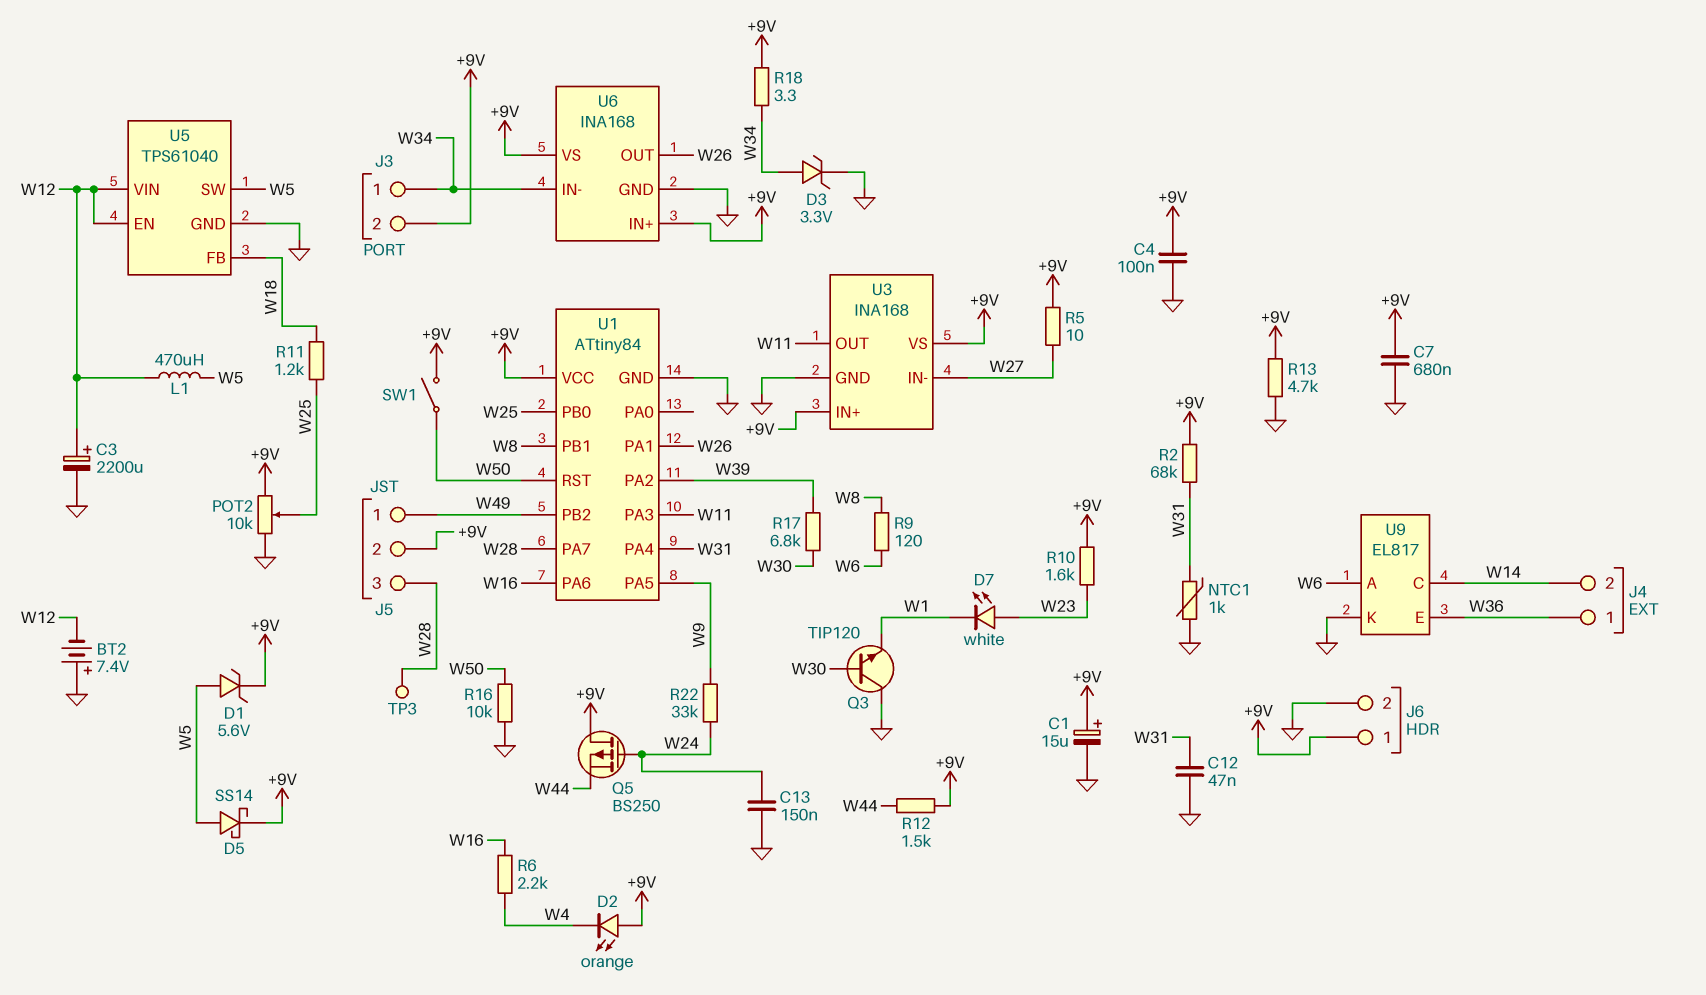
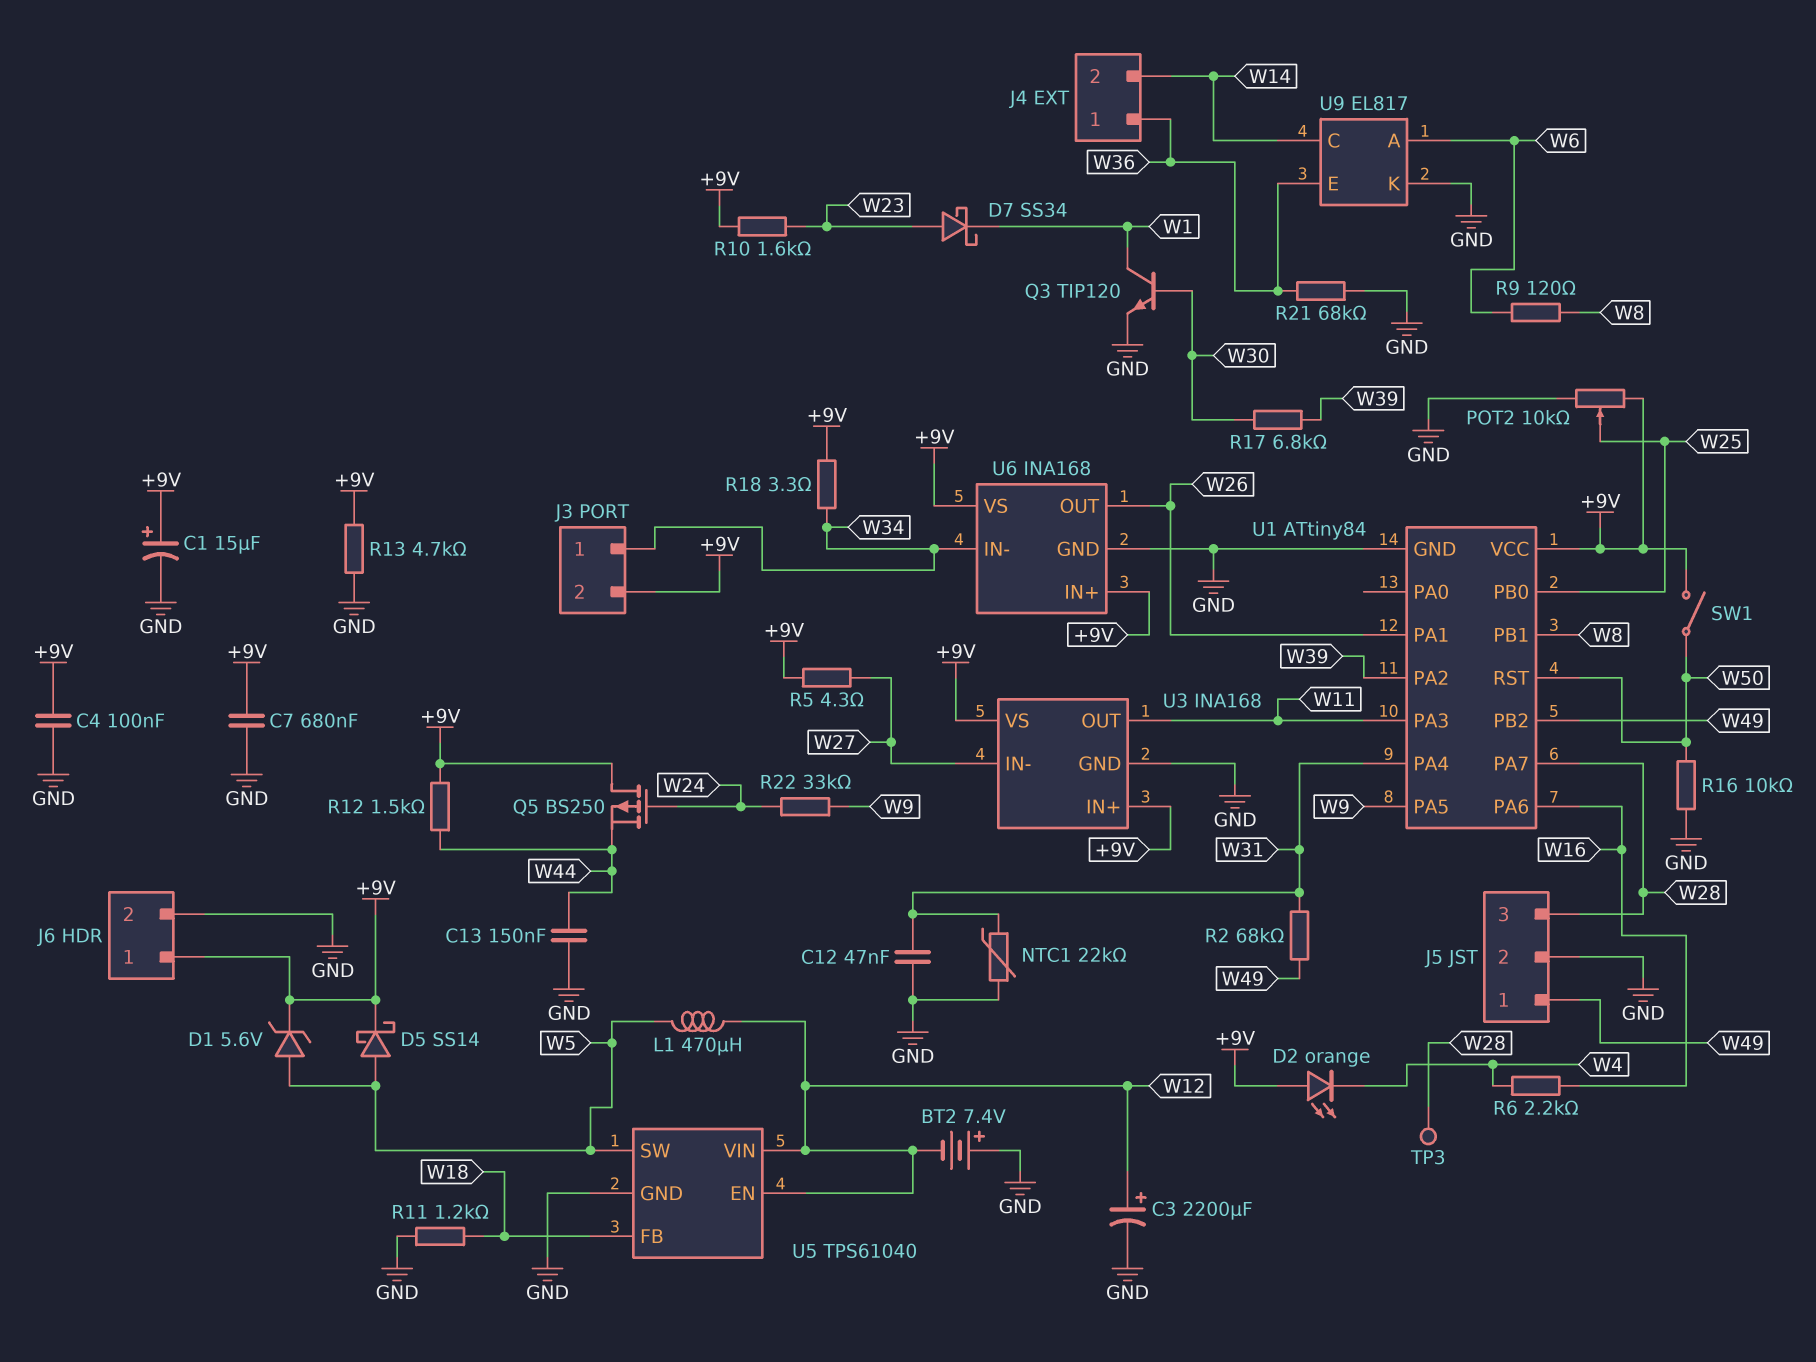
C13: 150nF (GND, W24) -> 150nF (GND, W44)
D3: zener 3.3V (A W34, K GND) -> none
D7: LED white (A W23, K W1) -> schottky SS34 (A W23, K W1)
J5 pin 2: +9V -> GND
NTC1: 1k (GND, W31) -> 22k (GND, W31)
Q3: NPN TIP120 (B W30, C GND, E W1) -> NPN TIP120 (B W30, C W1, E GND)
R2: 68k (+9V, W31) -> 68k (W31, W49)
R5: 10 (+9V, W27) -> 4.3 (+9V, W27)
R11: 1.2k (W18, W25) -> 1.2k (GND, W18)
R21: none -> 68k (GND, W36)

